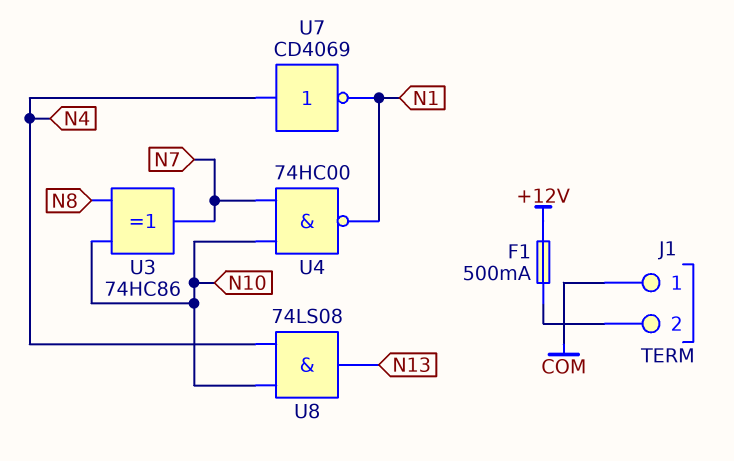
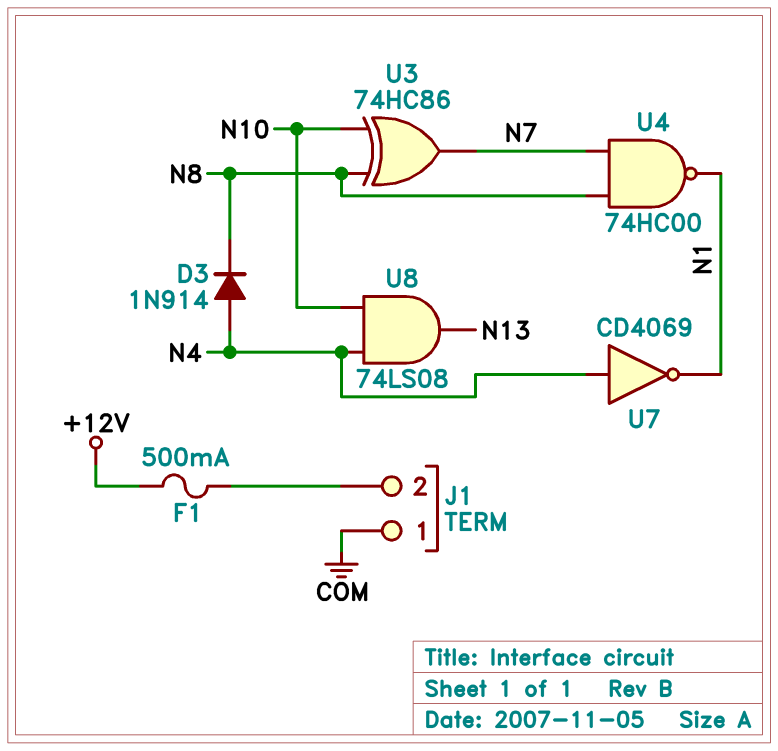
D3: none -> diode 1N914 (A N4, K N8)
U4: NAND 74HC00 (in N7, in N10, out N1) -> NAND 74HC00 (in N7, in N8, out N1)

